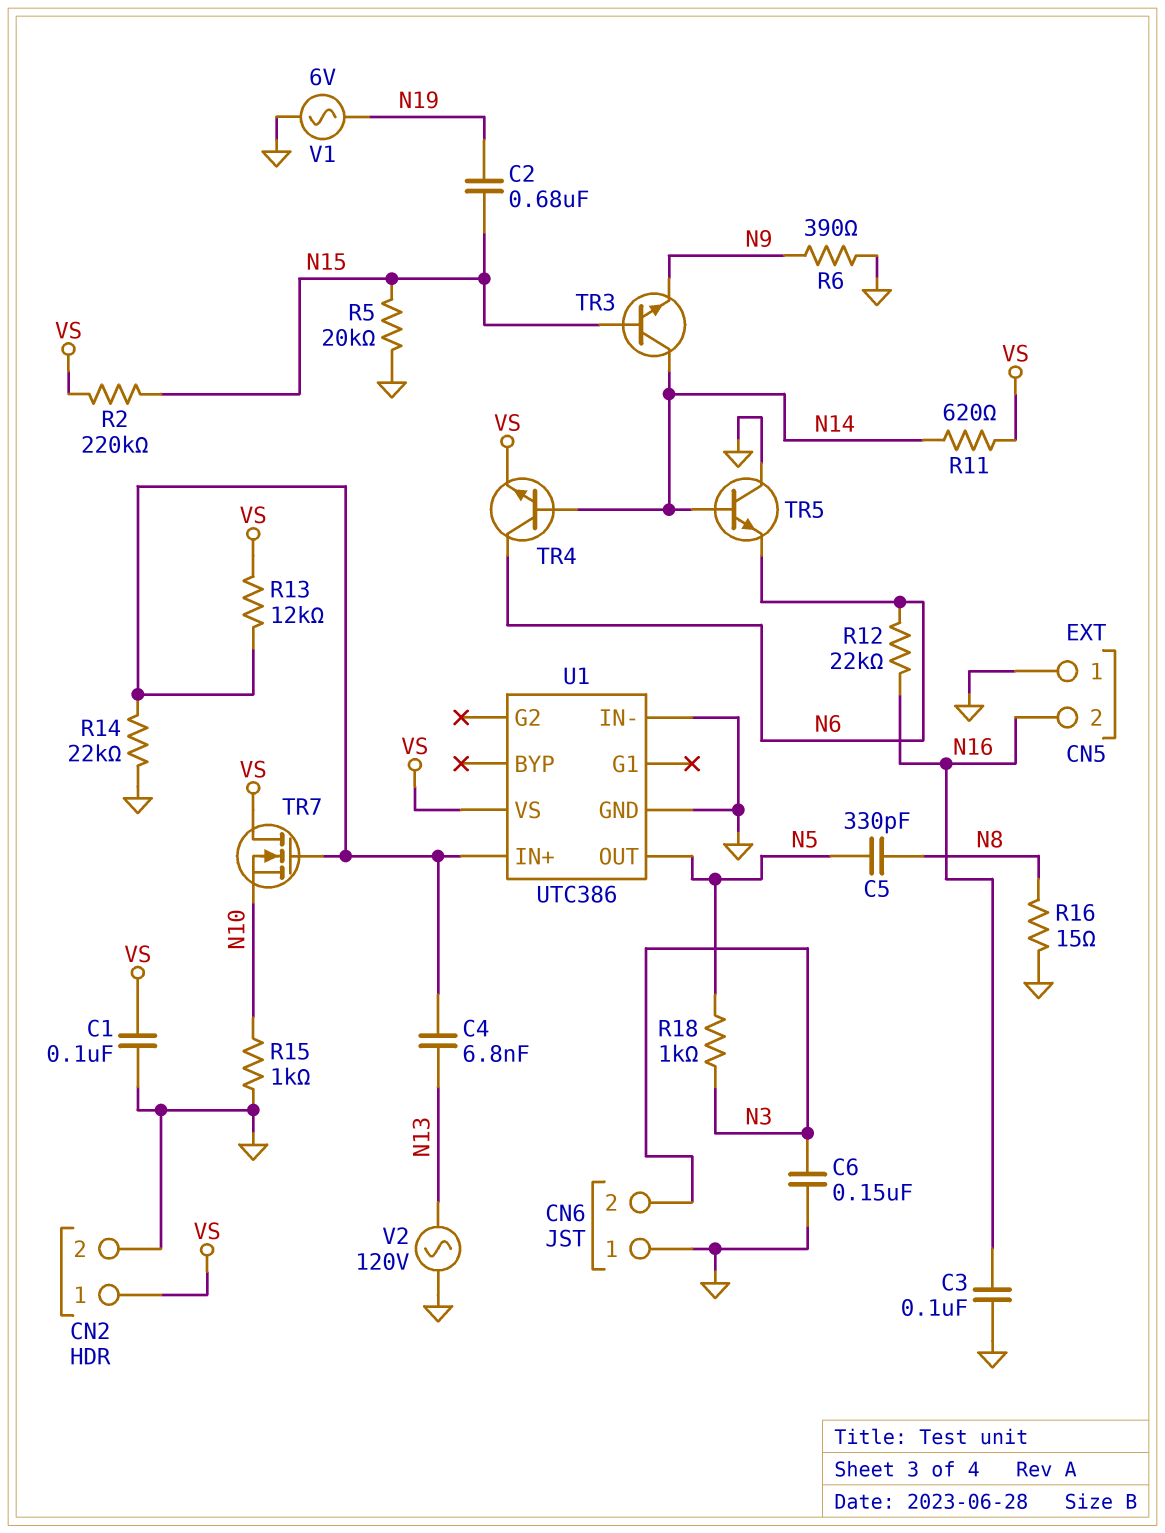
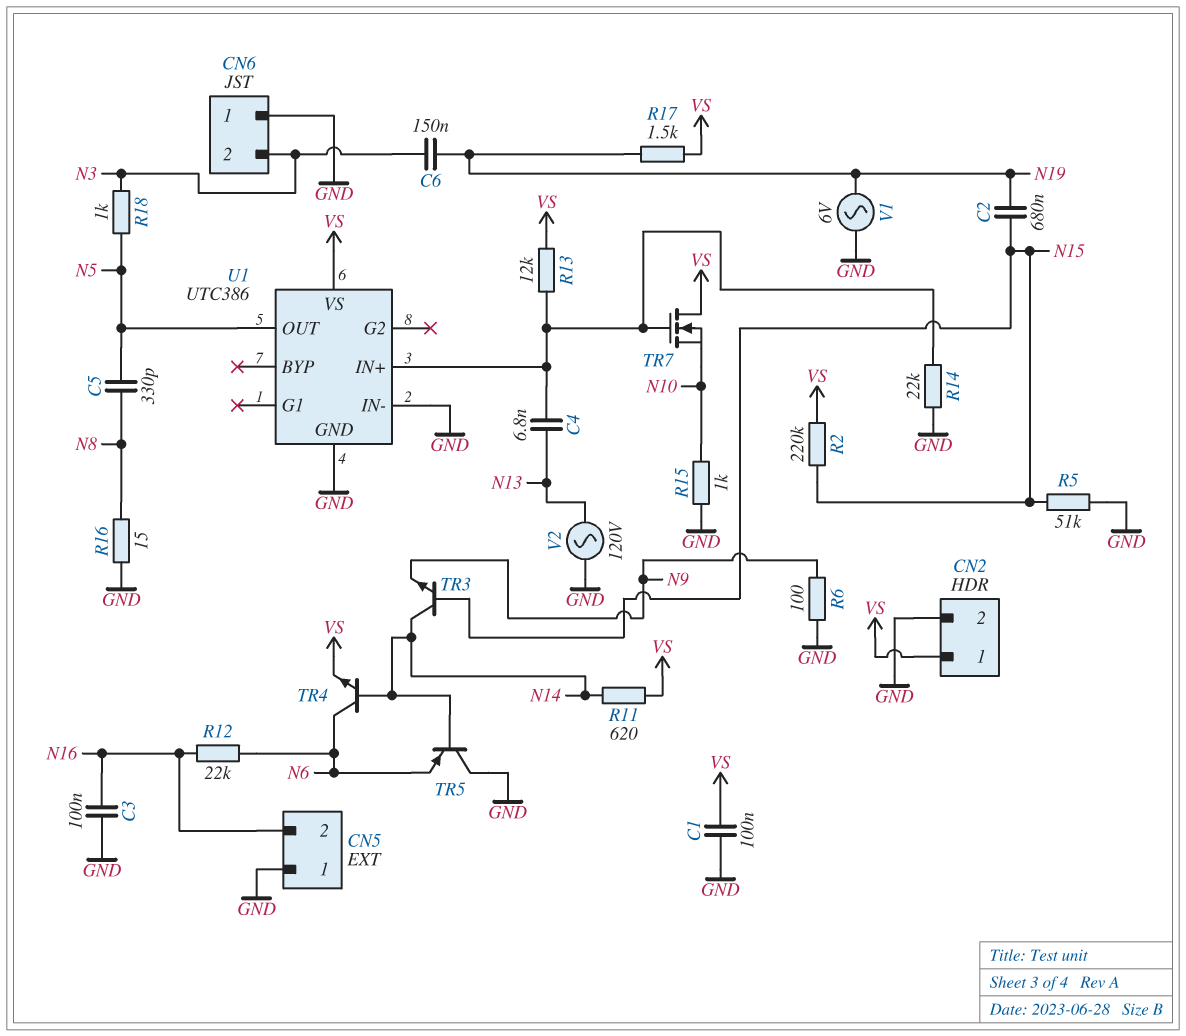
C6: 150nF (GND, N3) -> 150nF (N3, N19)
R5: 20k (GND, N15) -> 51k (GND, N15)
R6: 390 (GND, N9) -> 100 (GND, N9)
R17: none -> 1.5k (N19, VS)
TR5: NPN (B N14, C GND, E N6) -> PNP (B N14, C GND, E N6)

